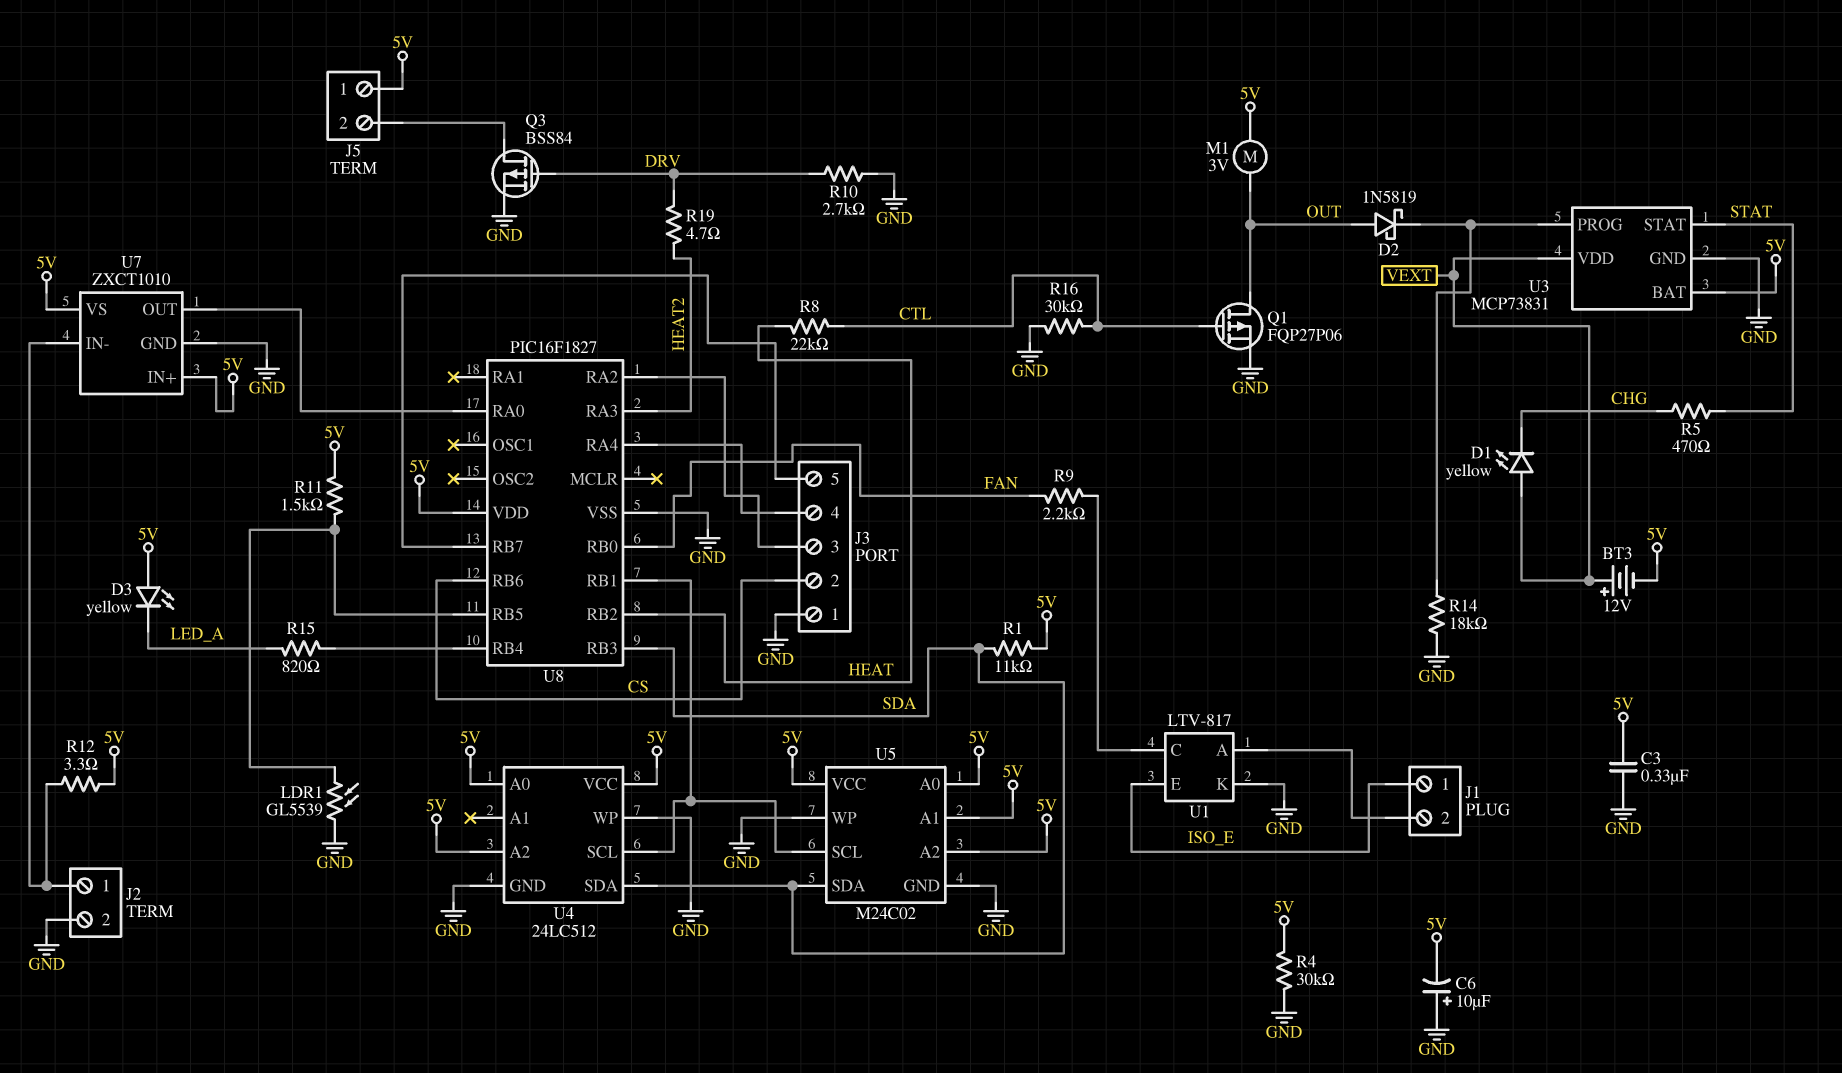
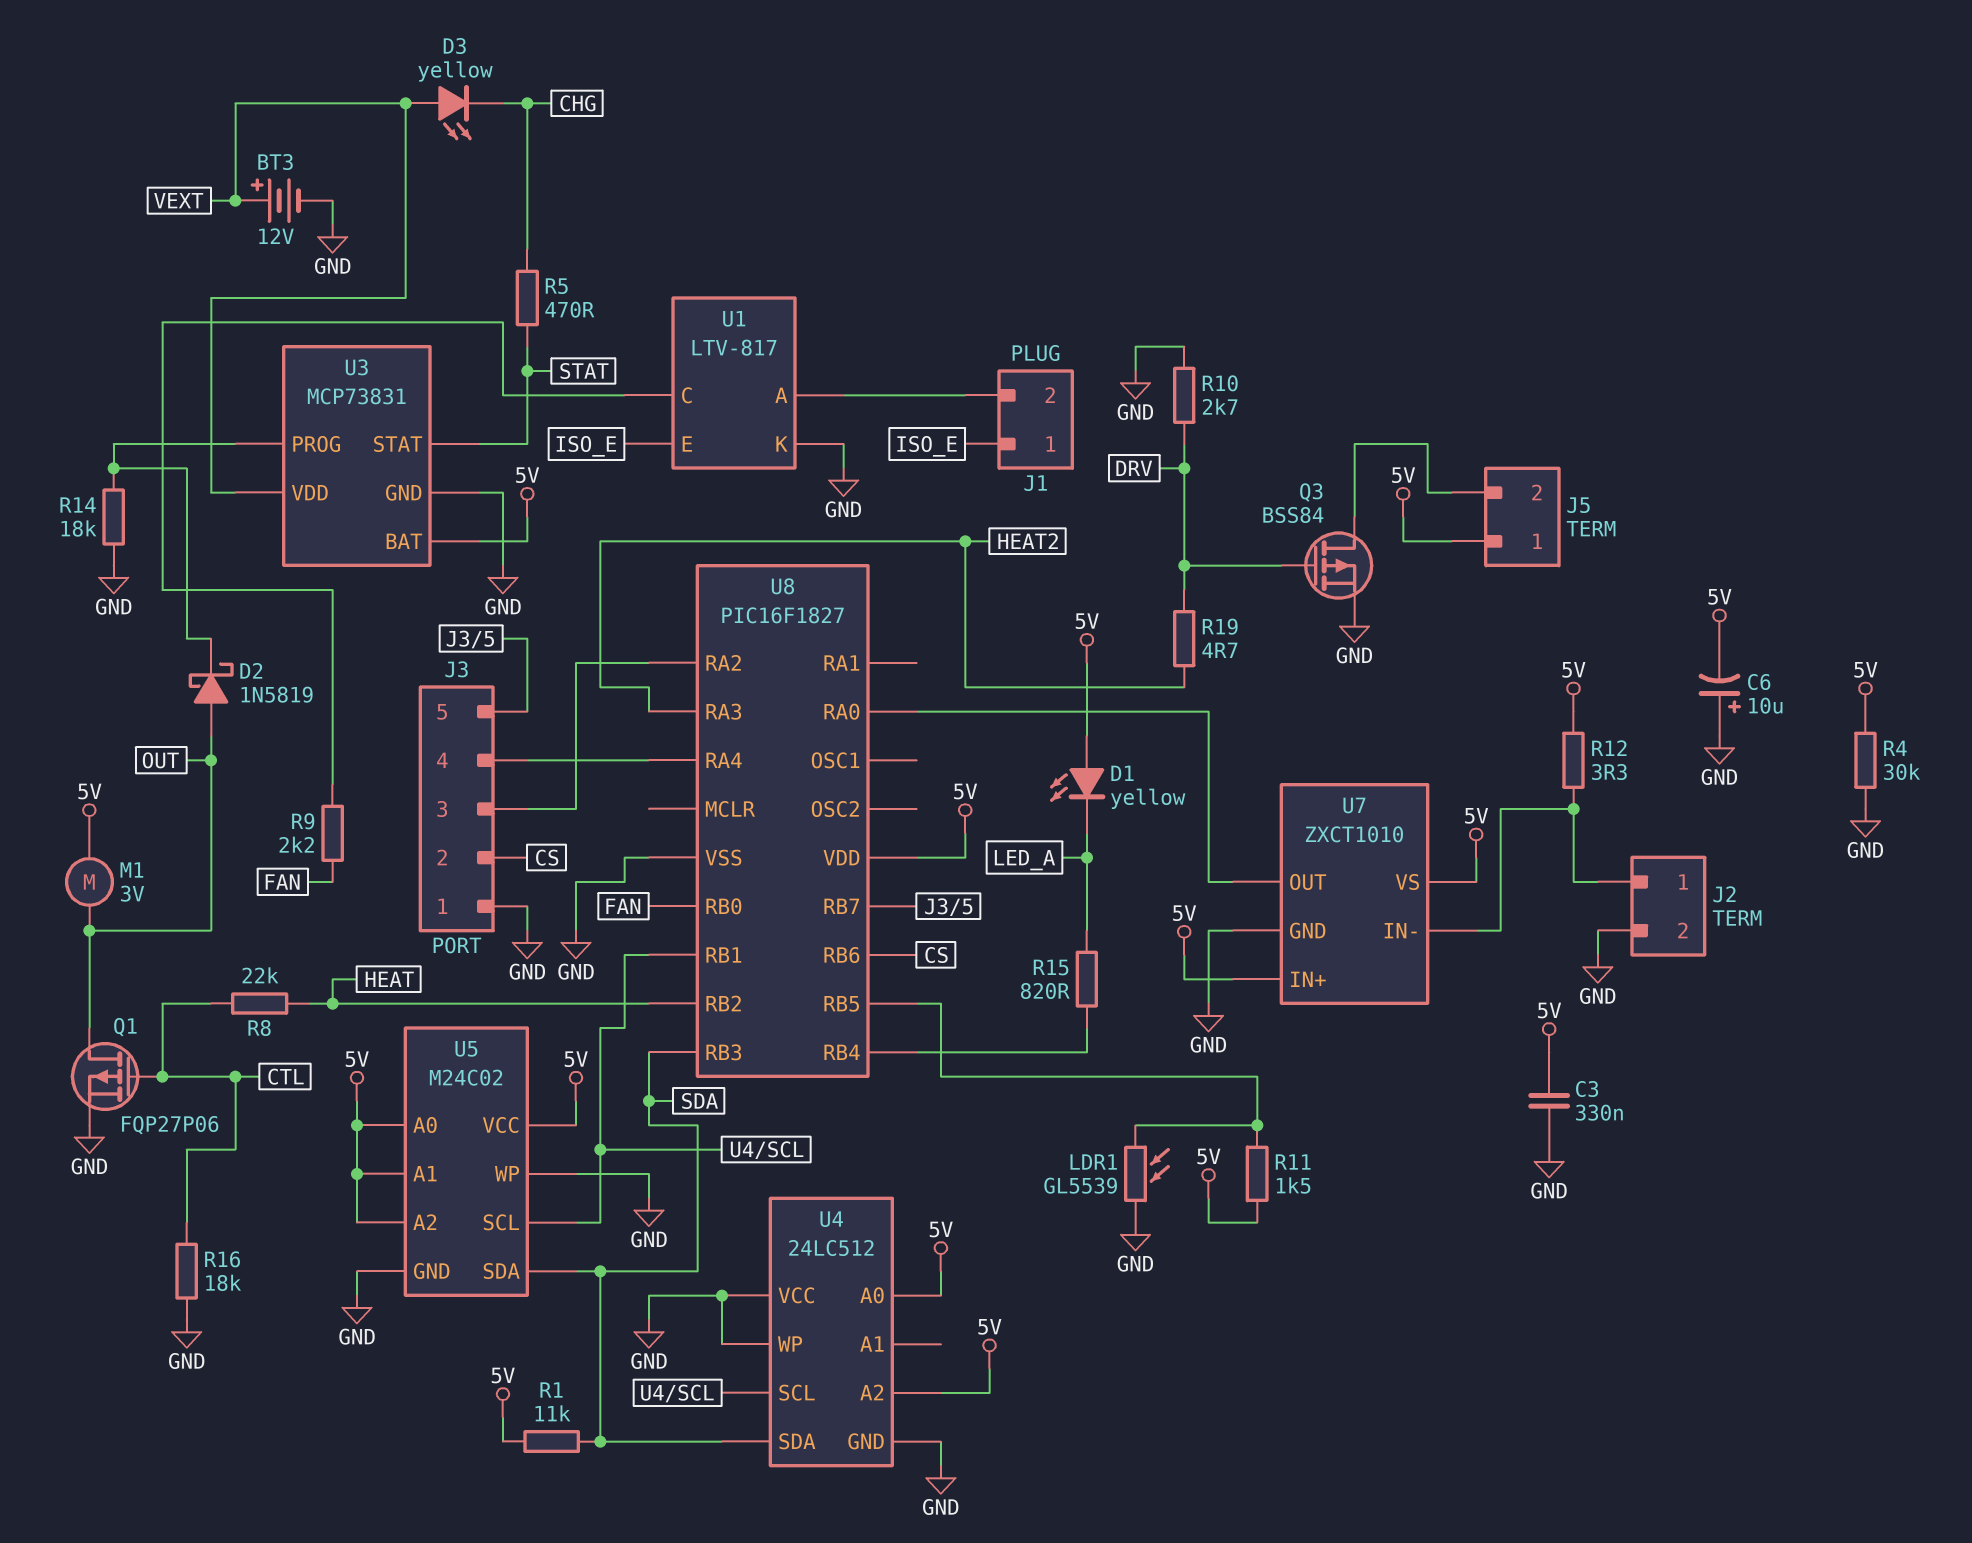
BT3: 12V (plus VEXT, minus 5V) -> 12V (plus VEXT, minus GND)
D1: LED yellow (A VEXT, K CHG) -> LED yellow (A 5V, K LED_A)
D3: LED yellow (A 5V, K LED_A) -> LED yellow (A VEXT, K CHG)
R16: 30k (CTL, GND) -> 18k (CTL, GND)
U4 pin VCC: 5V -> GND

